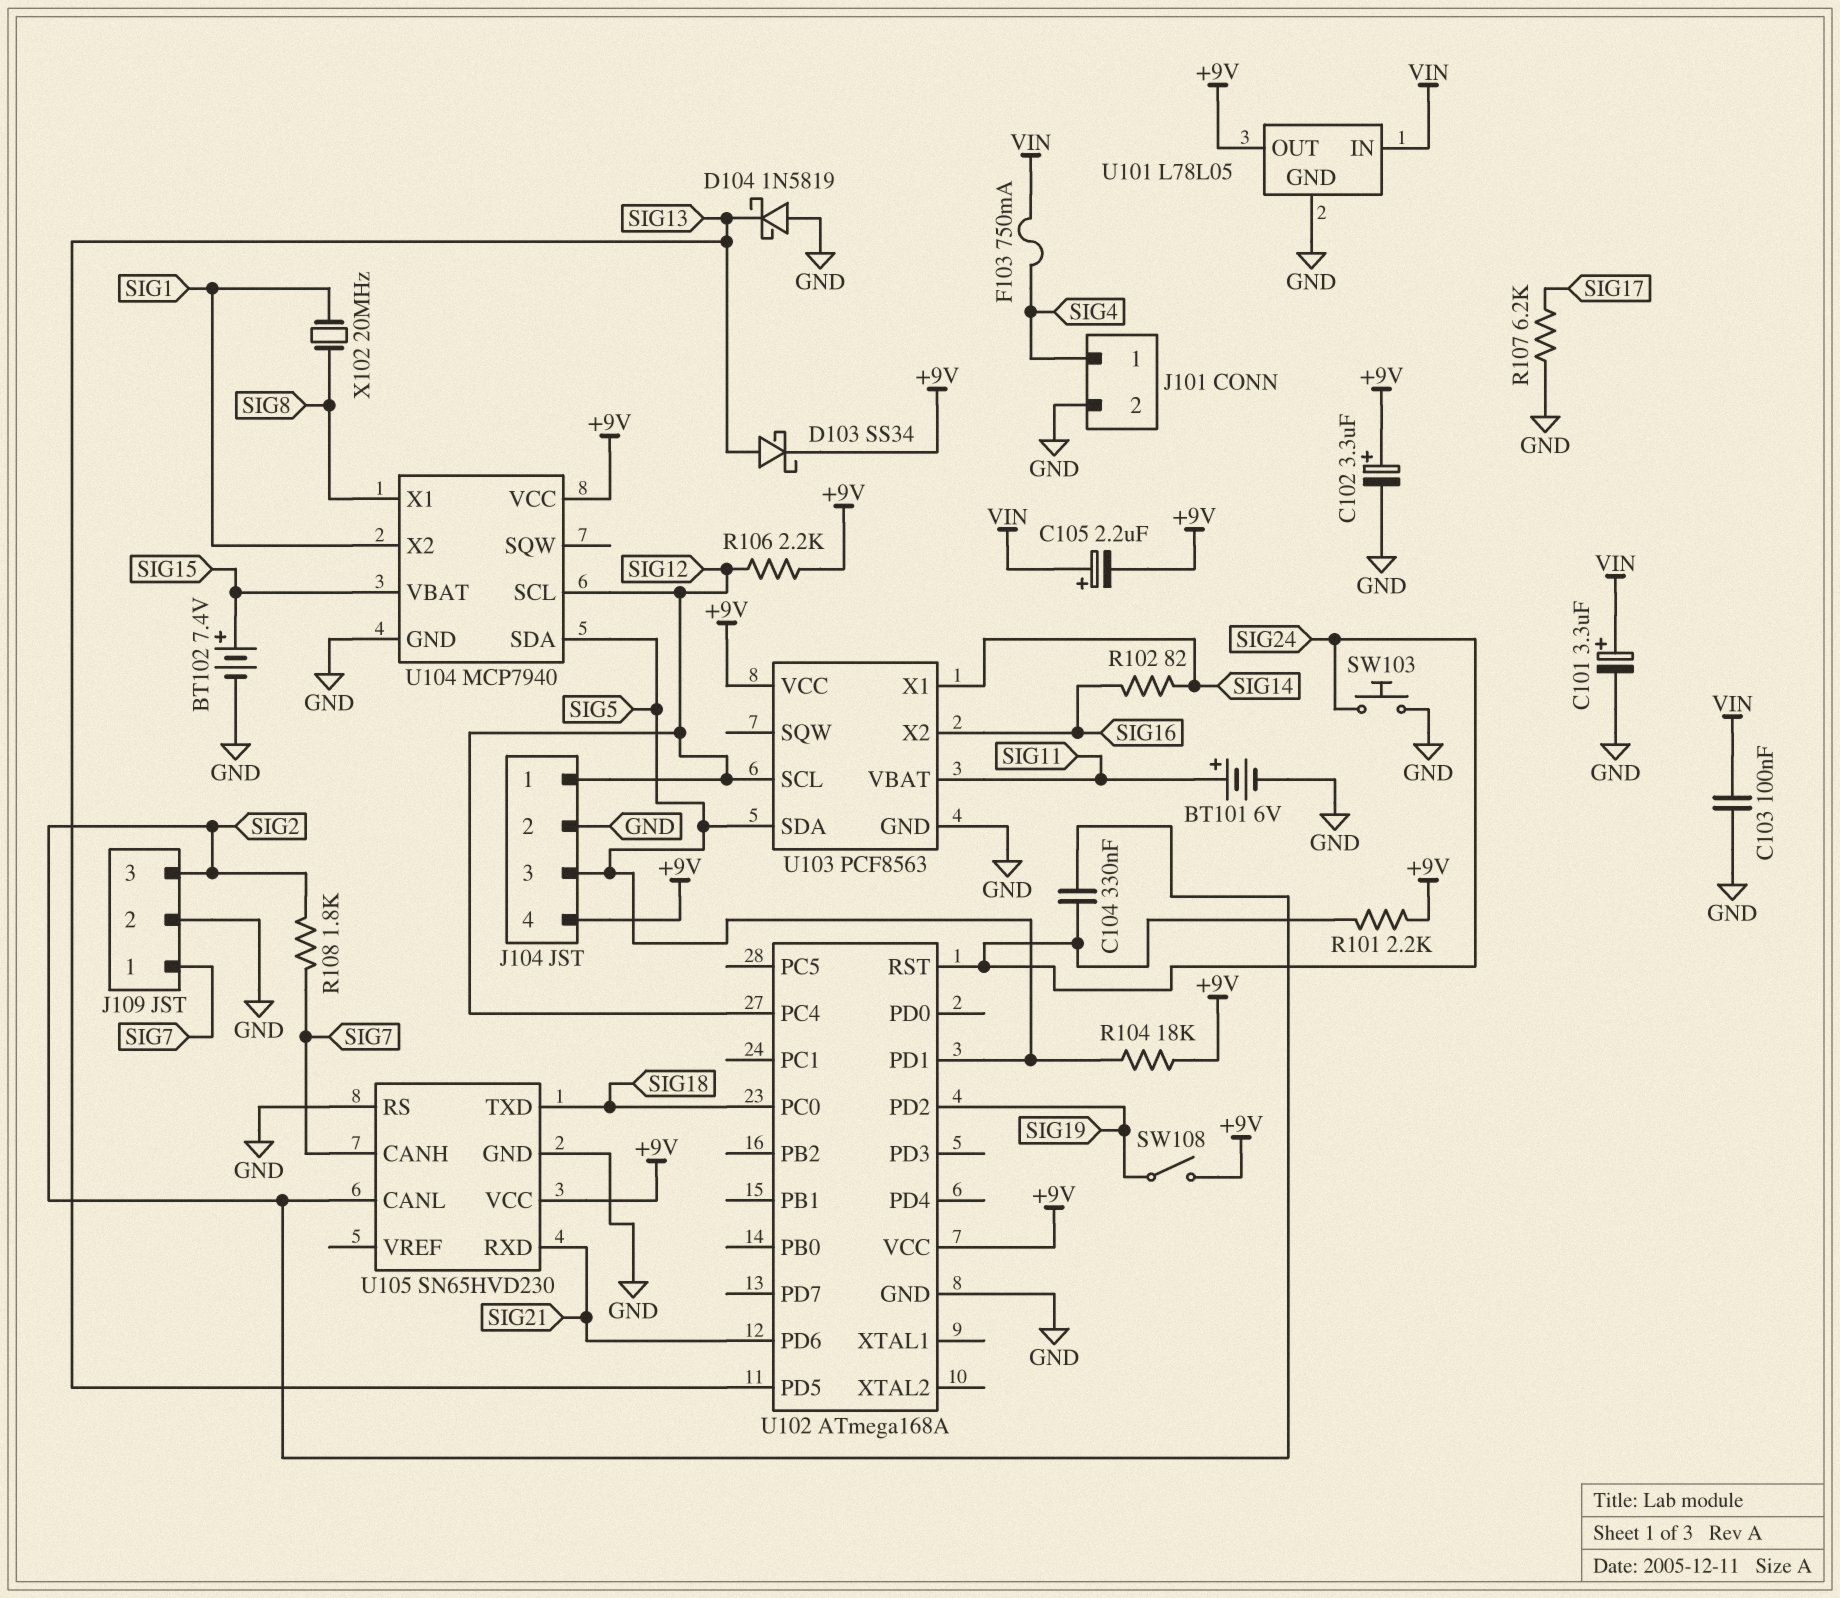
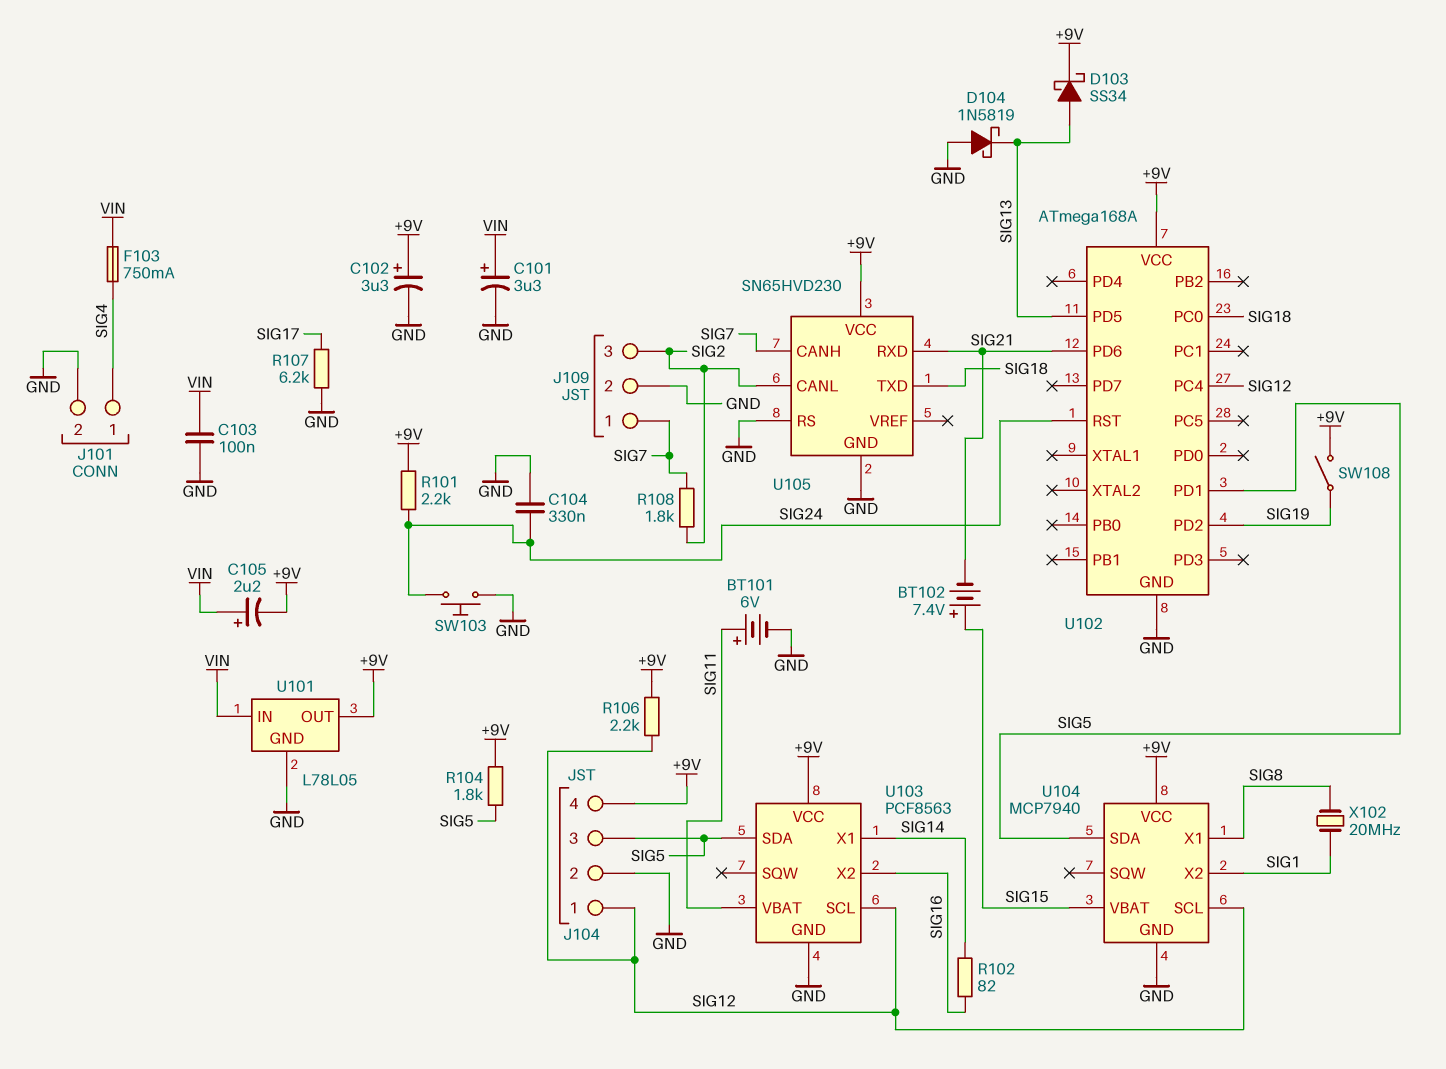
BT102: 7.4V (plus SIG15, minus GND) -> 7.4V (plus SIG15, minus SIG21)
C104: 330nF (SIG2, SIG24) -> 330nF (GND, SIG24)
R104: 18k (+9V, SIG5) -> 1.8k (+9V, SIG5)

